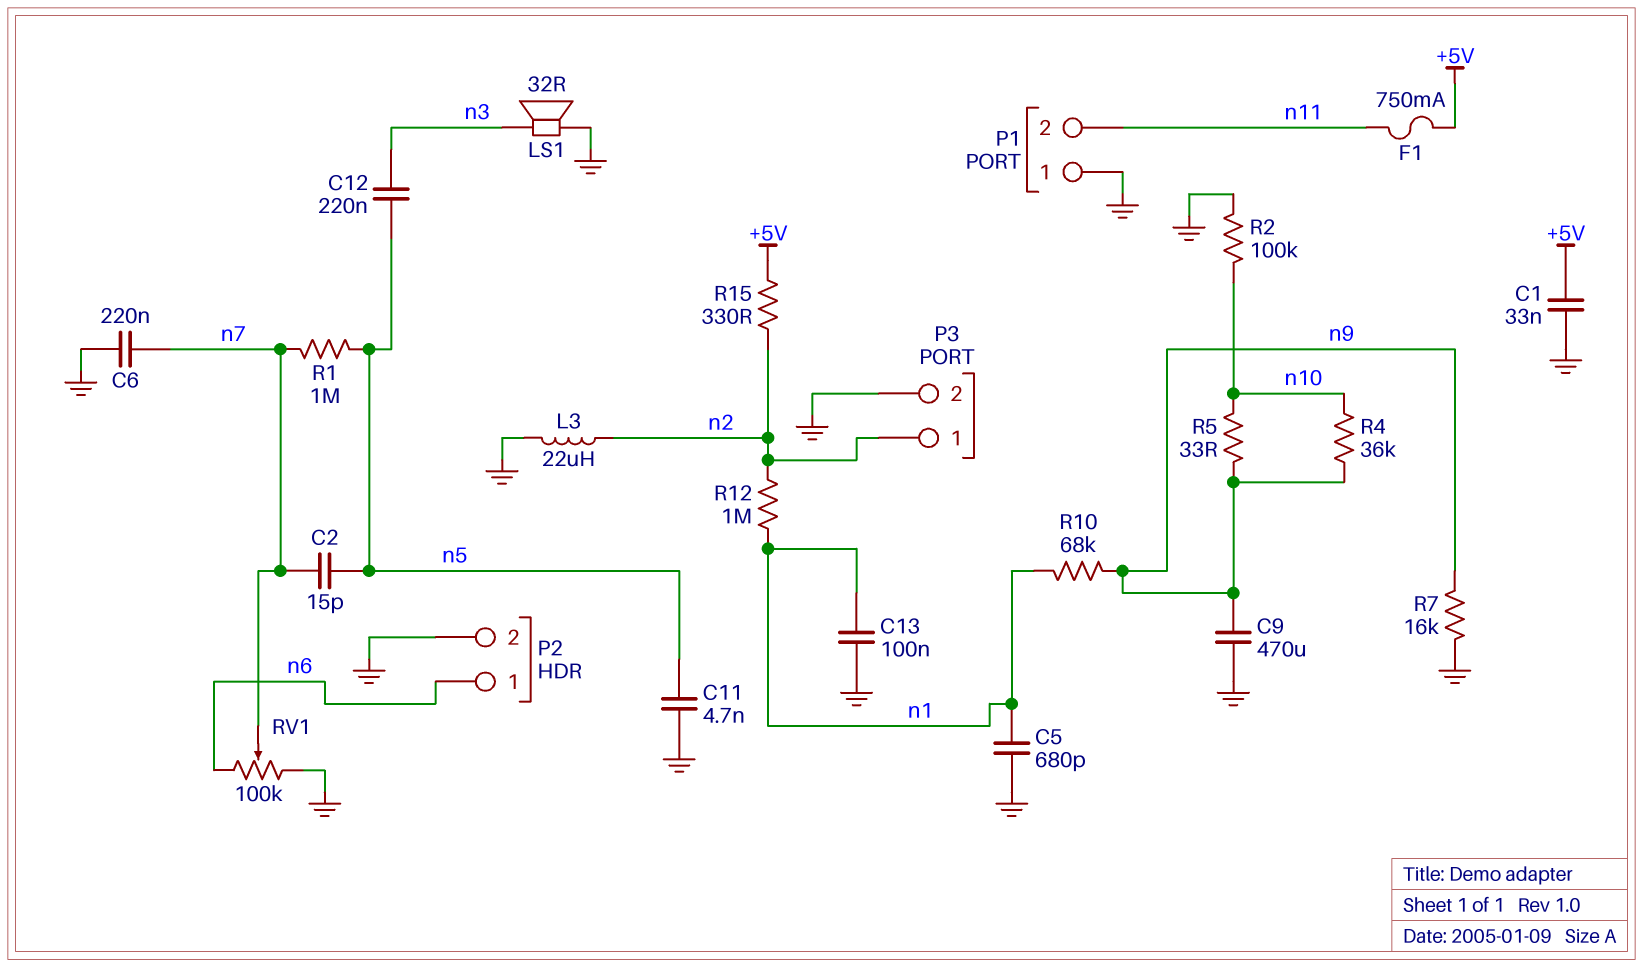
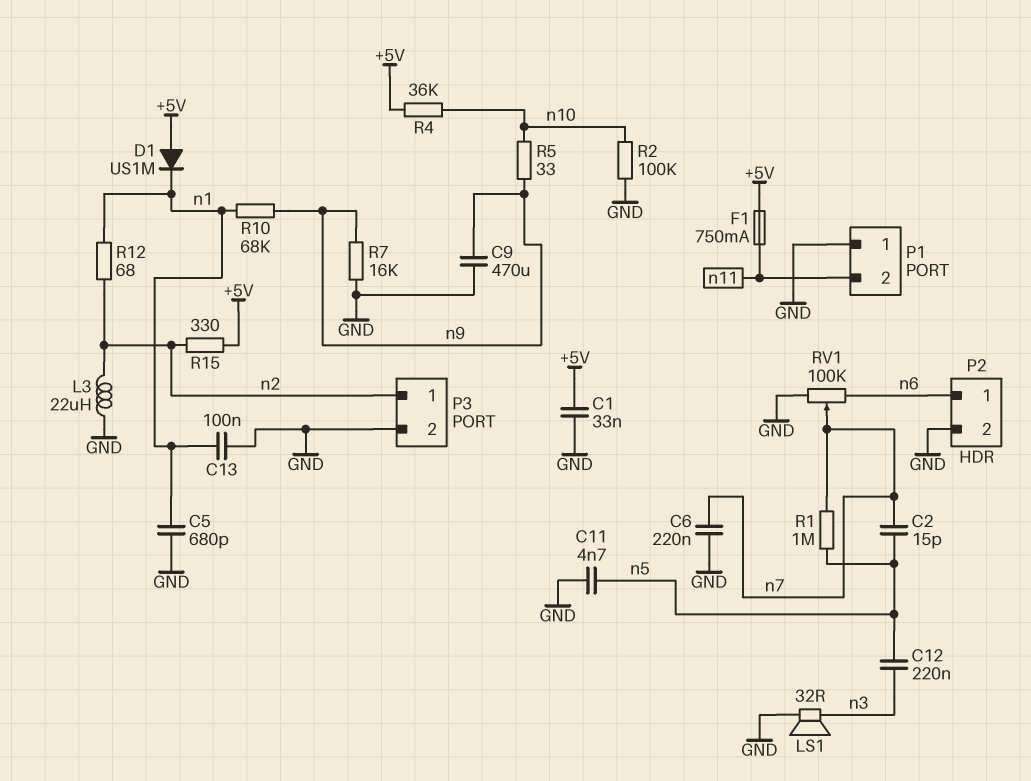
D1: none -> diode US1M (A +5V, K n1)
R4: 36k (n9, n10) -> 36k (+5V, n10)
R12: 1M (n1, n2) -> 68 (n1, n2)

